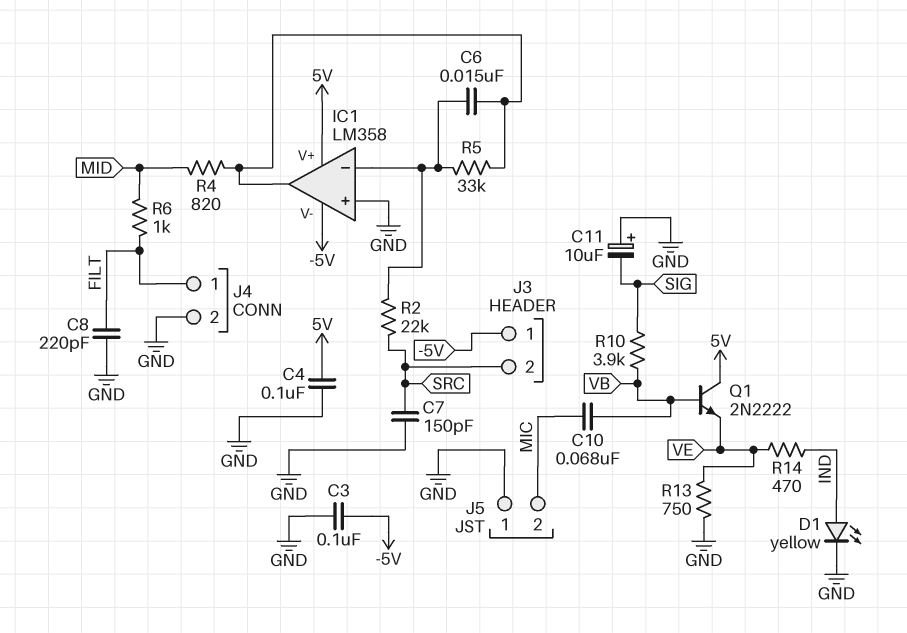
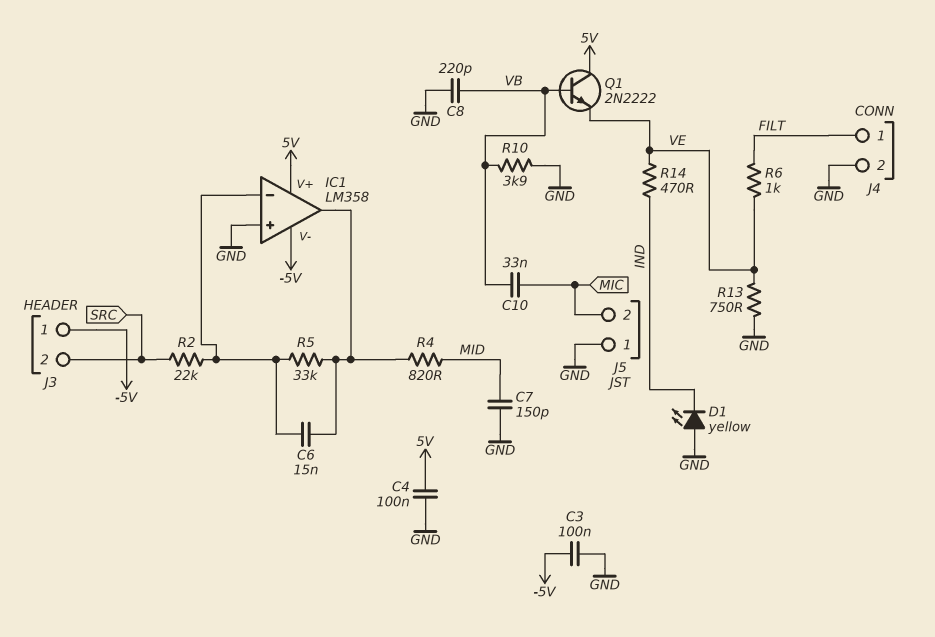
C7: 150pF (GND, SRC) -> 150pF (GND, MID)
C8: 220pF (FILT, GND) -> 220pF (GND, VB)
C10: 68nF (MIC, VB) -> 33nF (MIC, VB)
C11: 10uF (plus GND, minus SIG) -> none
D1: LED yellow (A IND, K GND) -> LED yellow (A GND, K IND)
R6: 1k (FILT, MID) -> 1k (FILT, VE)
R10: 3.9k (SIG, VB) -> 3.9k (GND, VB)

